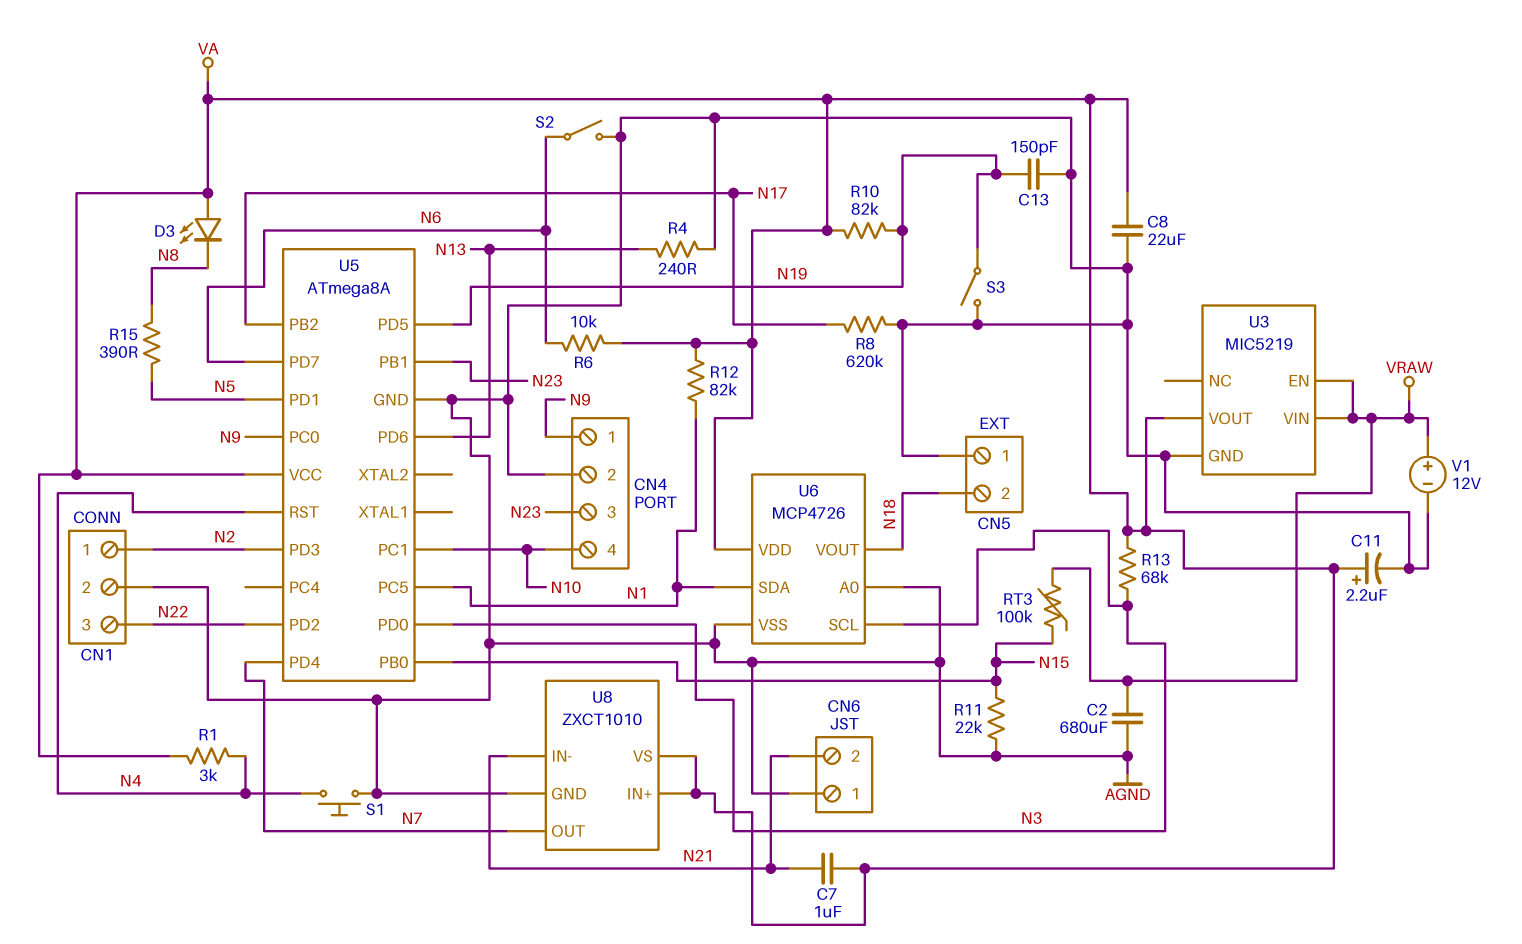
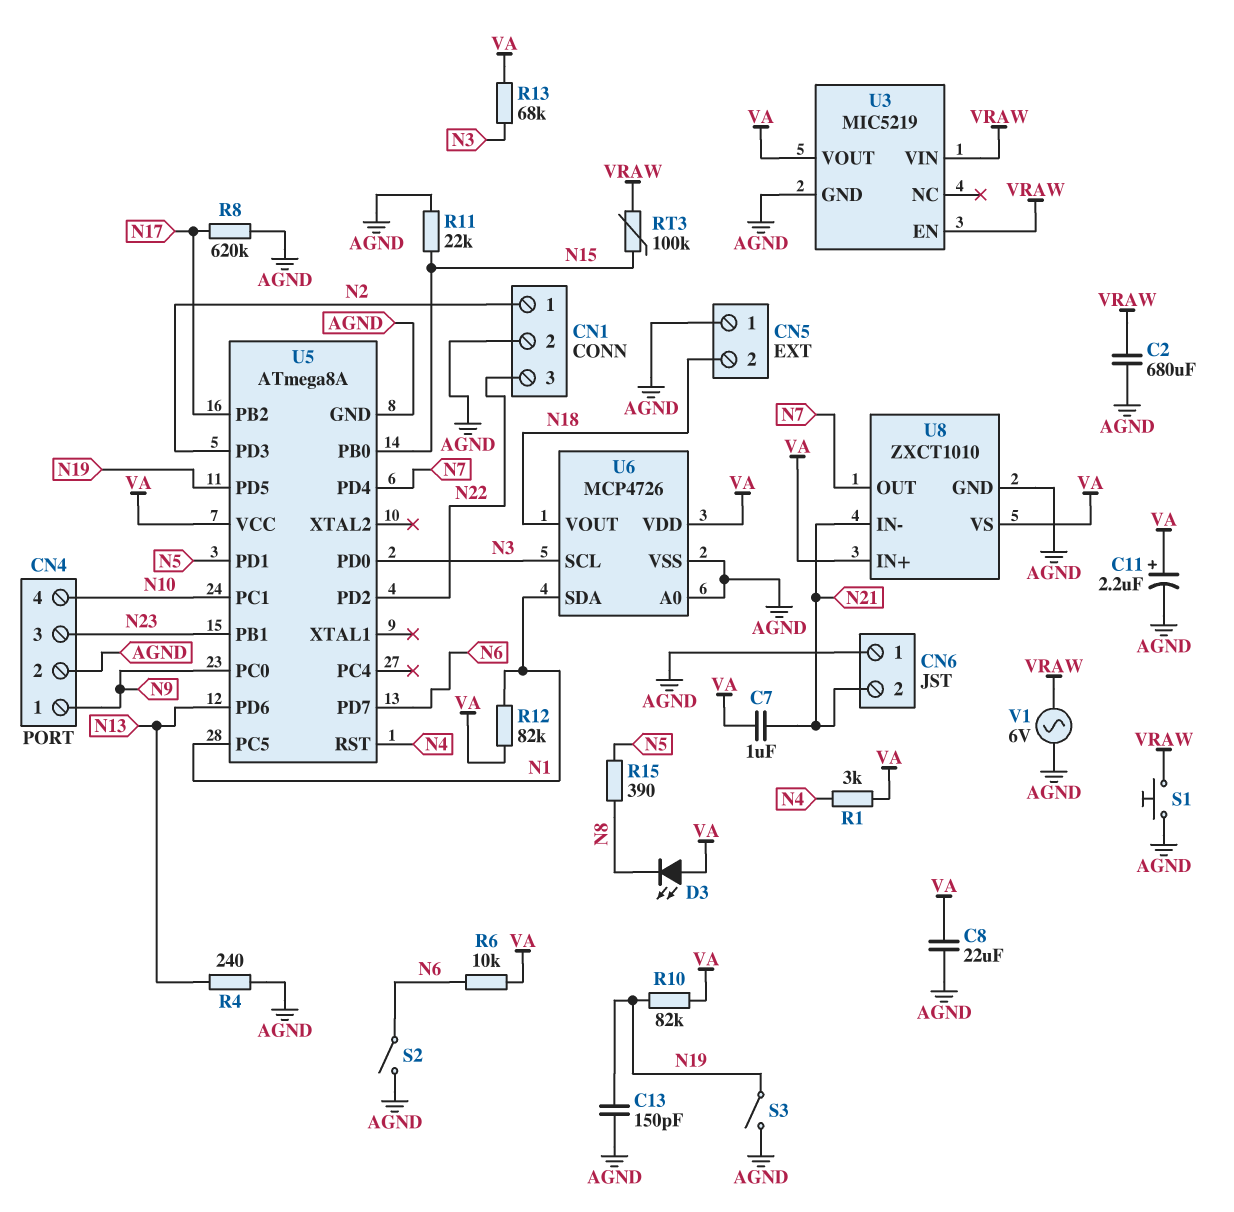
S1: button (AGND, N4) -> button (AGND, VRAW)
V1: 12V (plus VRAW, minus AGND) -> AC 6V (AGND, VRAW)

